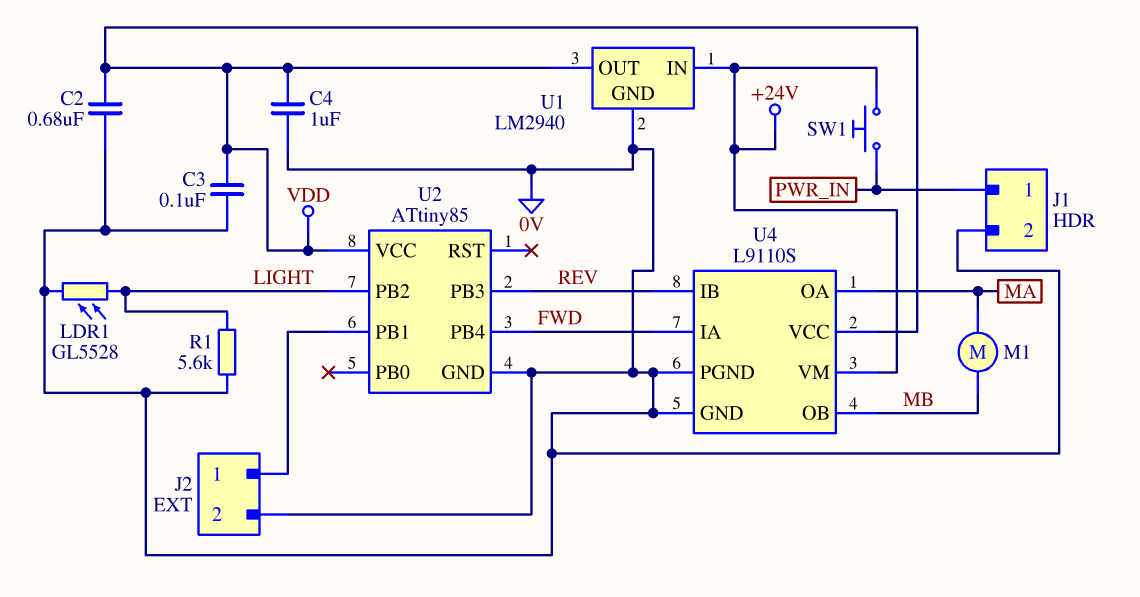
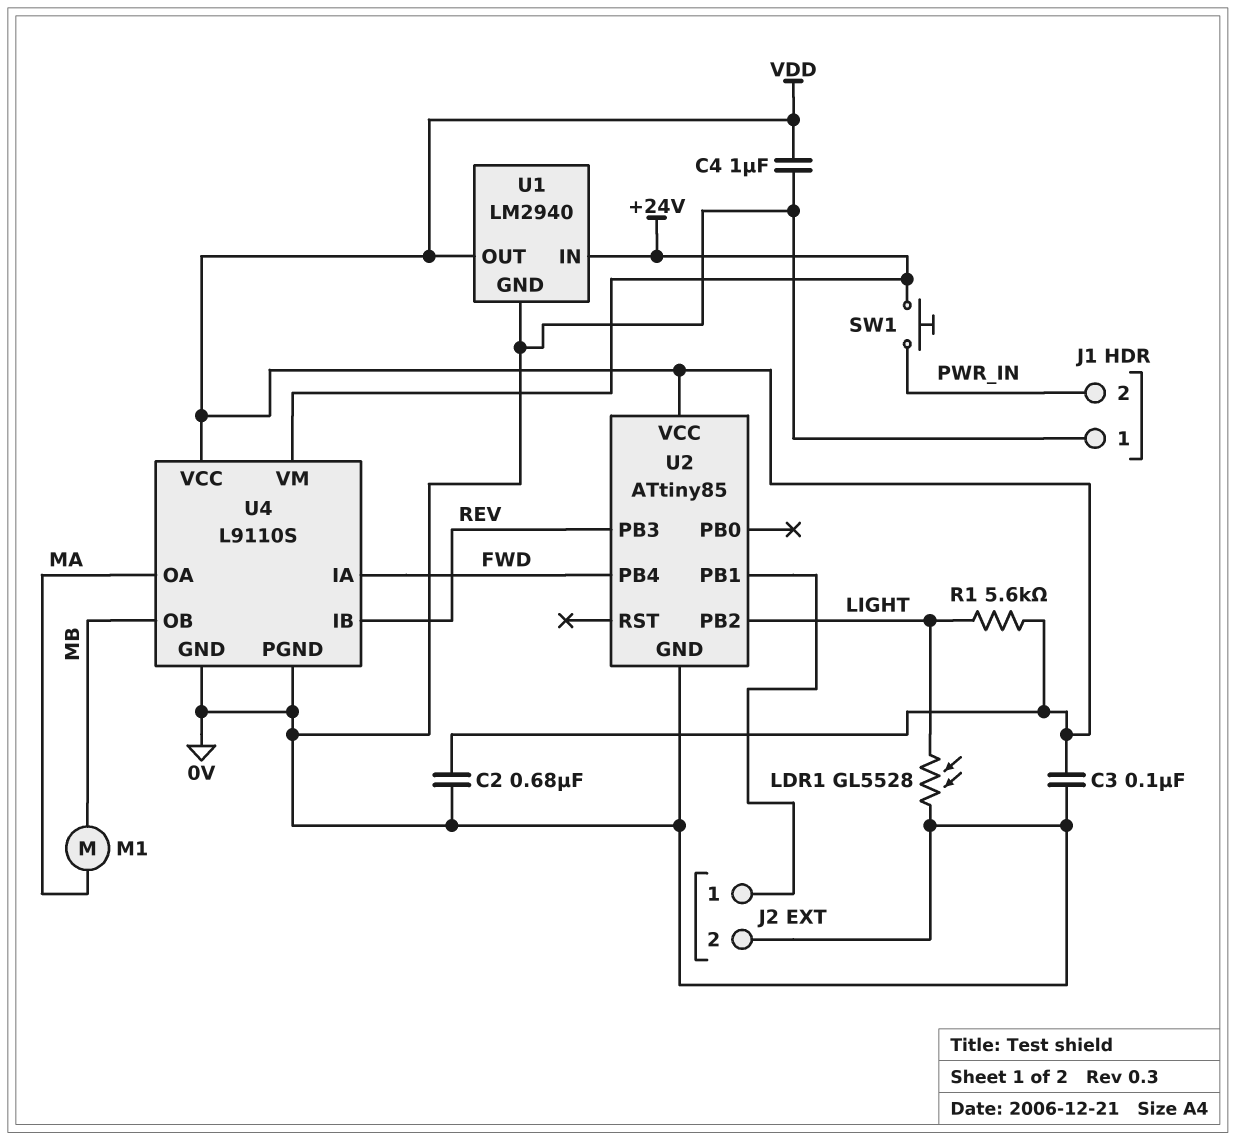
J1 pin 1: PWR_IN -> 0V
J1 pin 2: 0V -> PWR_IN
R1: 5.6k (0V, LIGHT) -> 5.6k (LIGHT, VDD)

